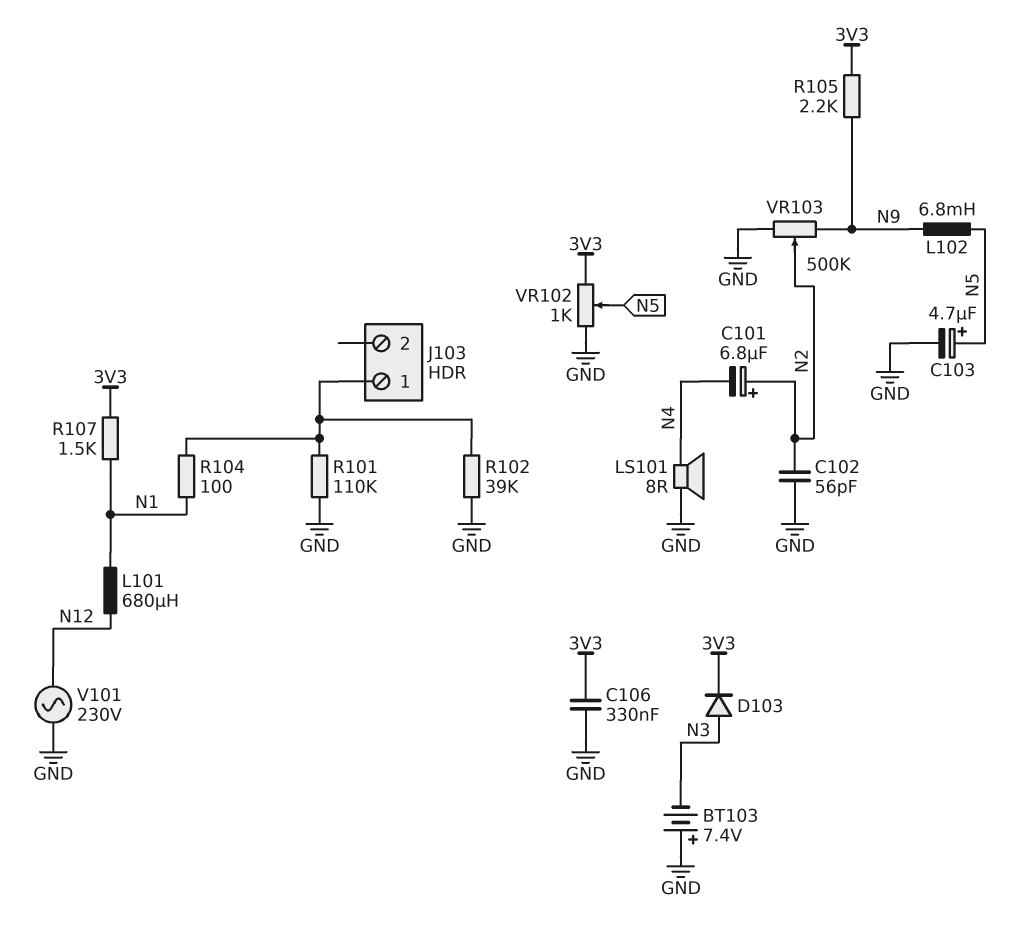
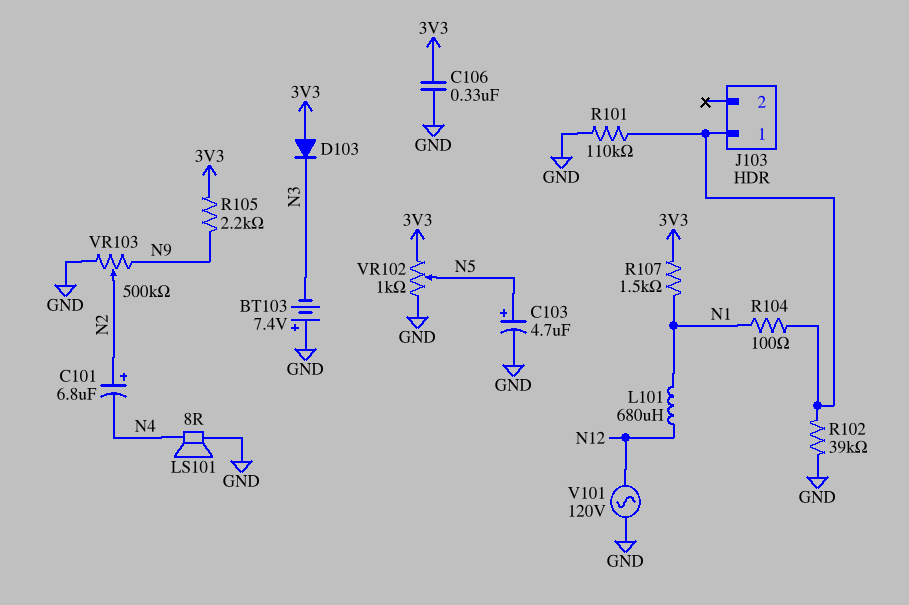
C102: 56pF (GND, N2) -> none
D103: diode (A N3, K 3V3) -> diode (A 3V3, K N3)
L102: 6.8mH (N5, N9) -> none
V101: AC 230V (GND, N12) -> AC 120V (GND, N12)

